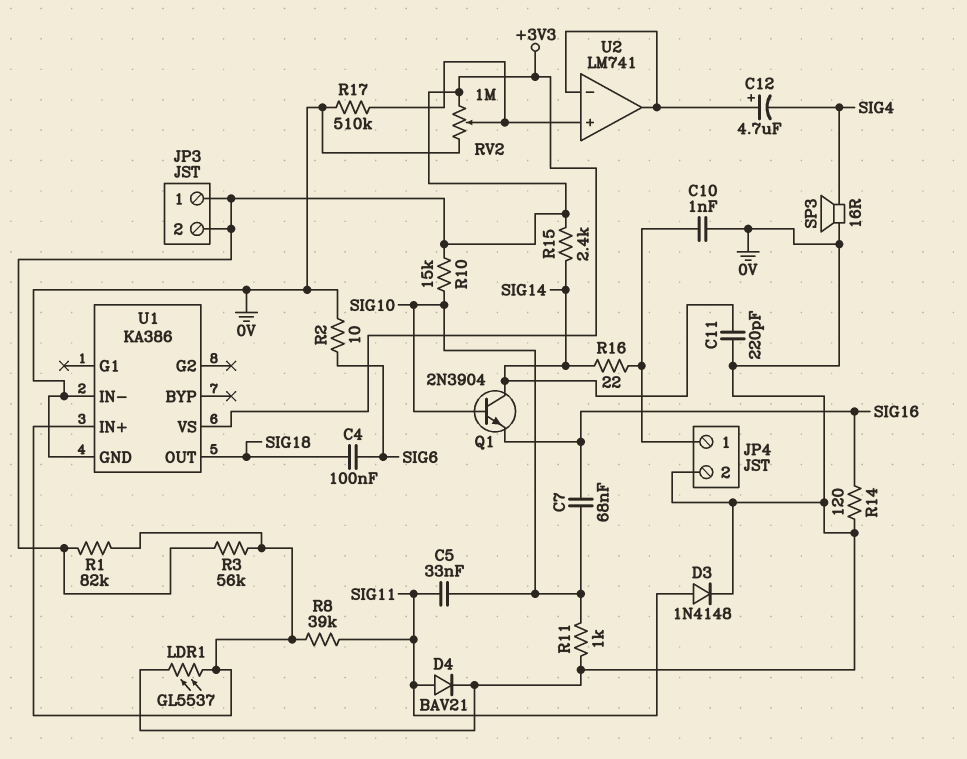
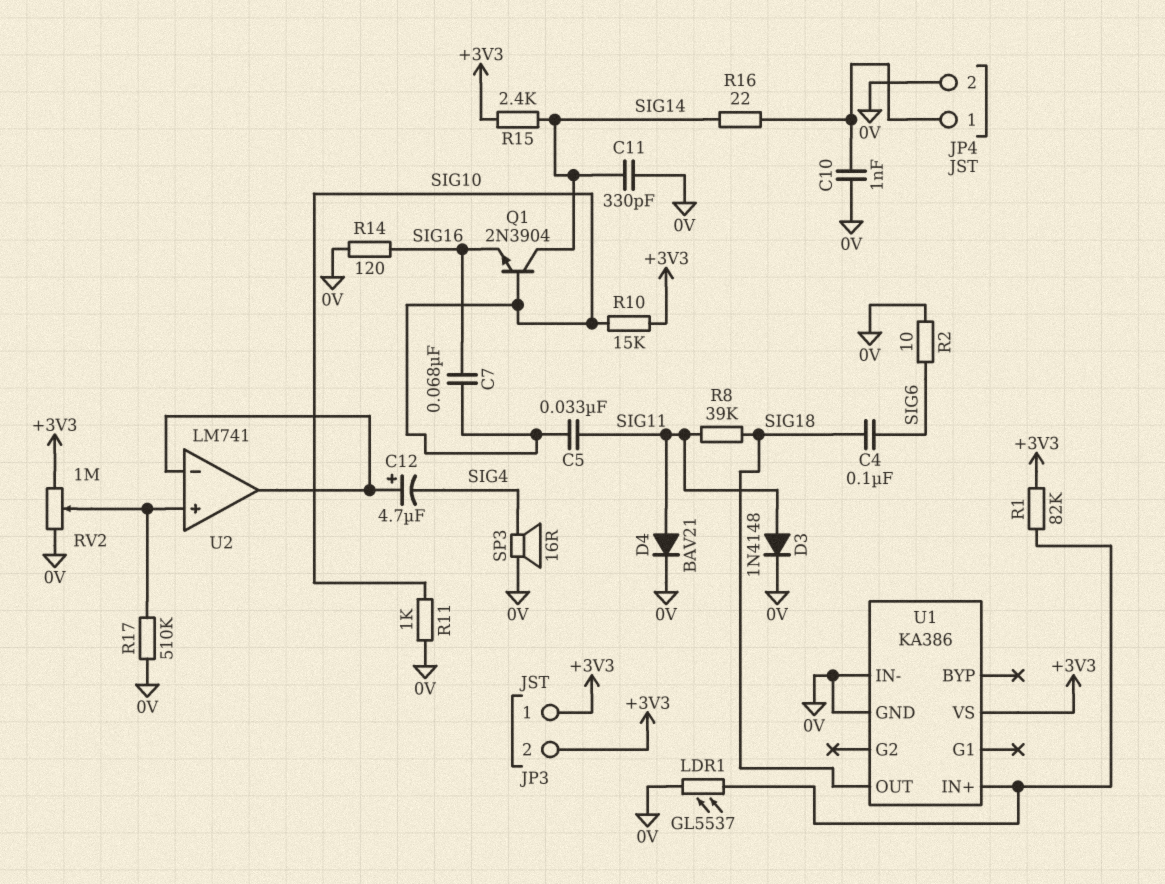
C11: 220pF (0V, SIG14) -> 330pF (0V, SIG14)
R3: 56k (+3V3, U1/IN+) -> none
R8: 39k (SIG11, U1/IN+) -> 39k (SIG11, SIG18)

